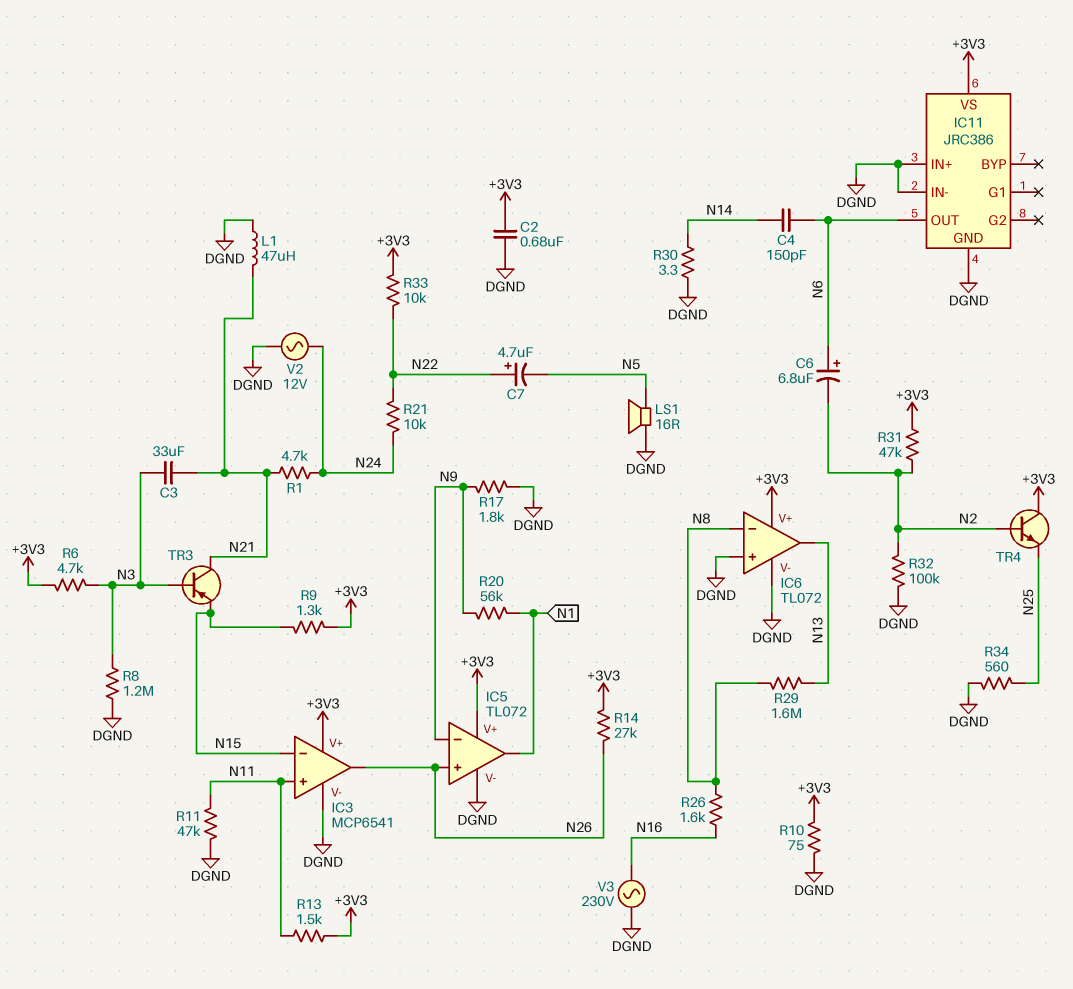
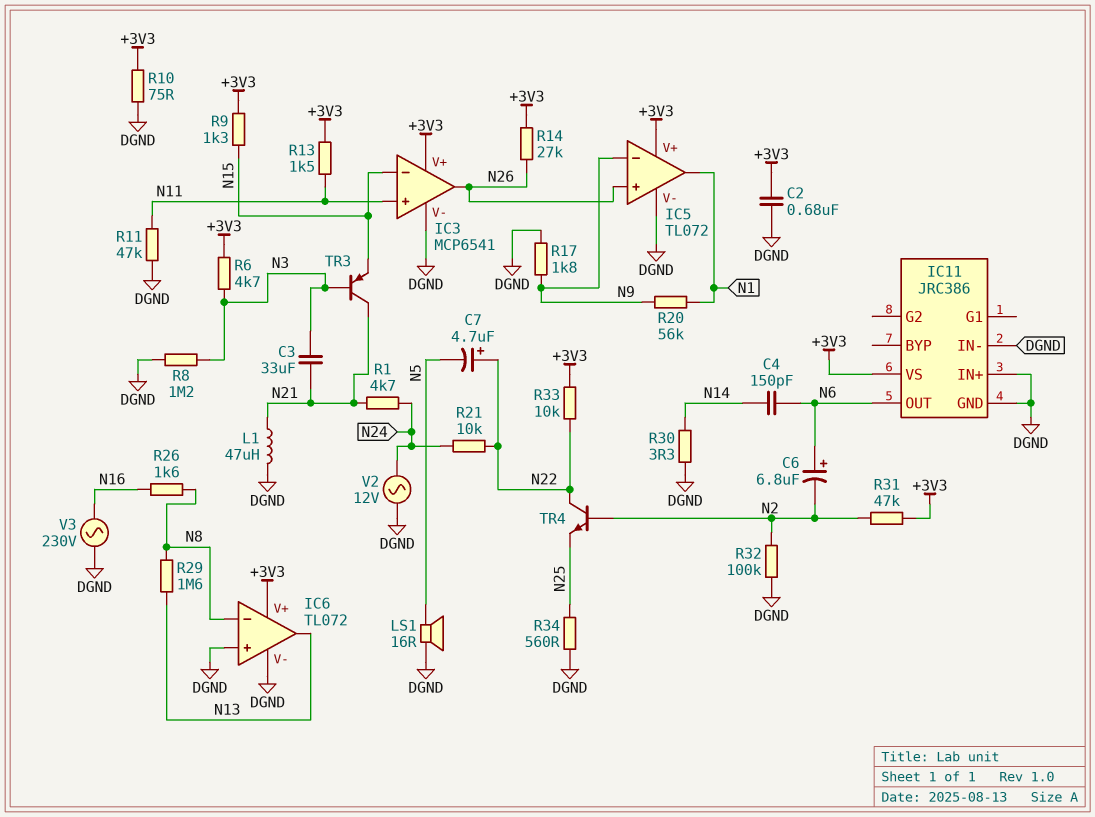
TR4: NPN (B N2, C +3V3, E N25) -> NPN (B N2, C N22, E N25)

